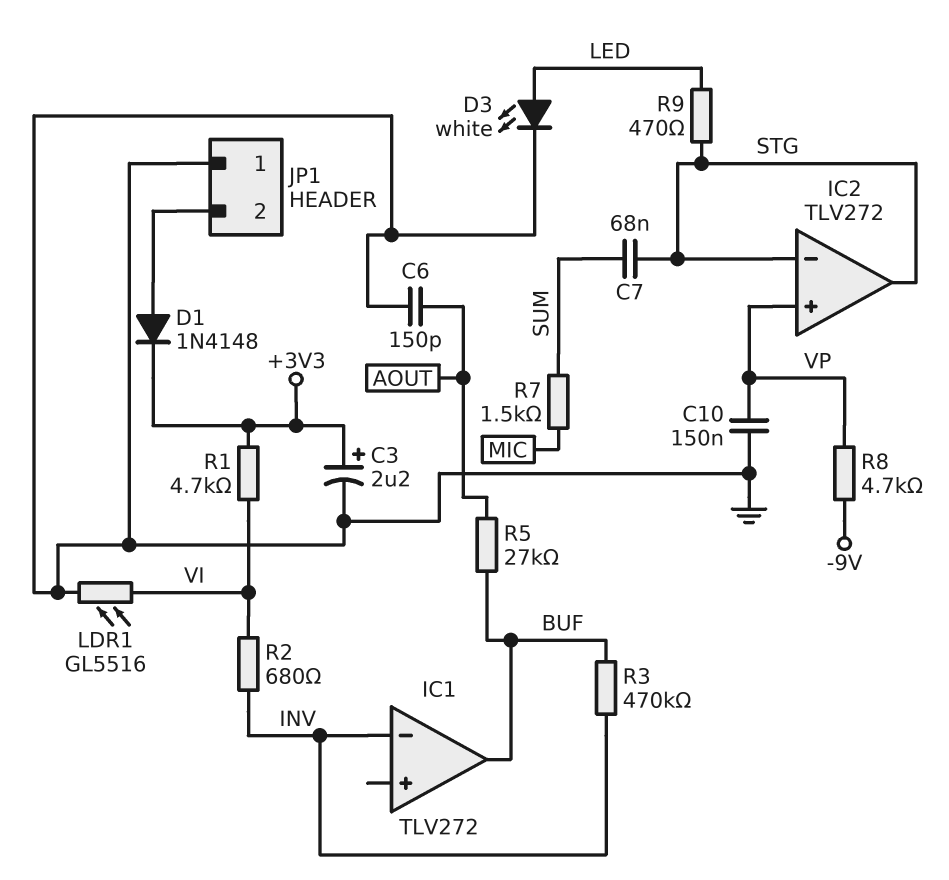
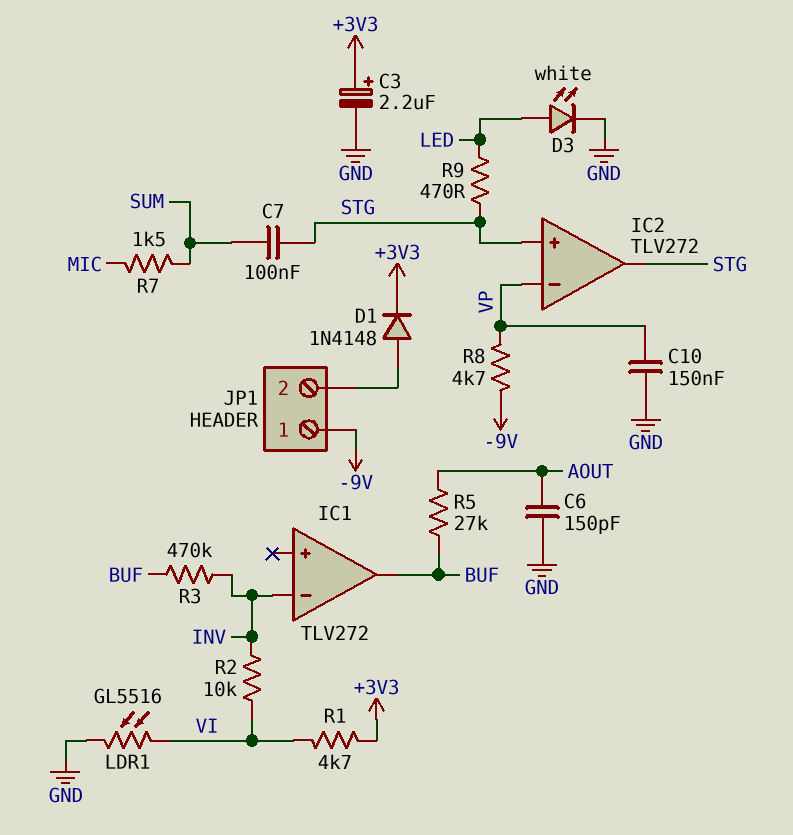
C7: 68nF (STG, SUM) -> 100nF (STG, SUM)
IC2 pin in+: VP -> STG
IC2 pin in-: STG -> VP
JP1 pin 1: GND -> -9V
R2: 680 (INV, VI) -> 10k (INV, VI)

